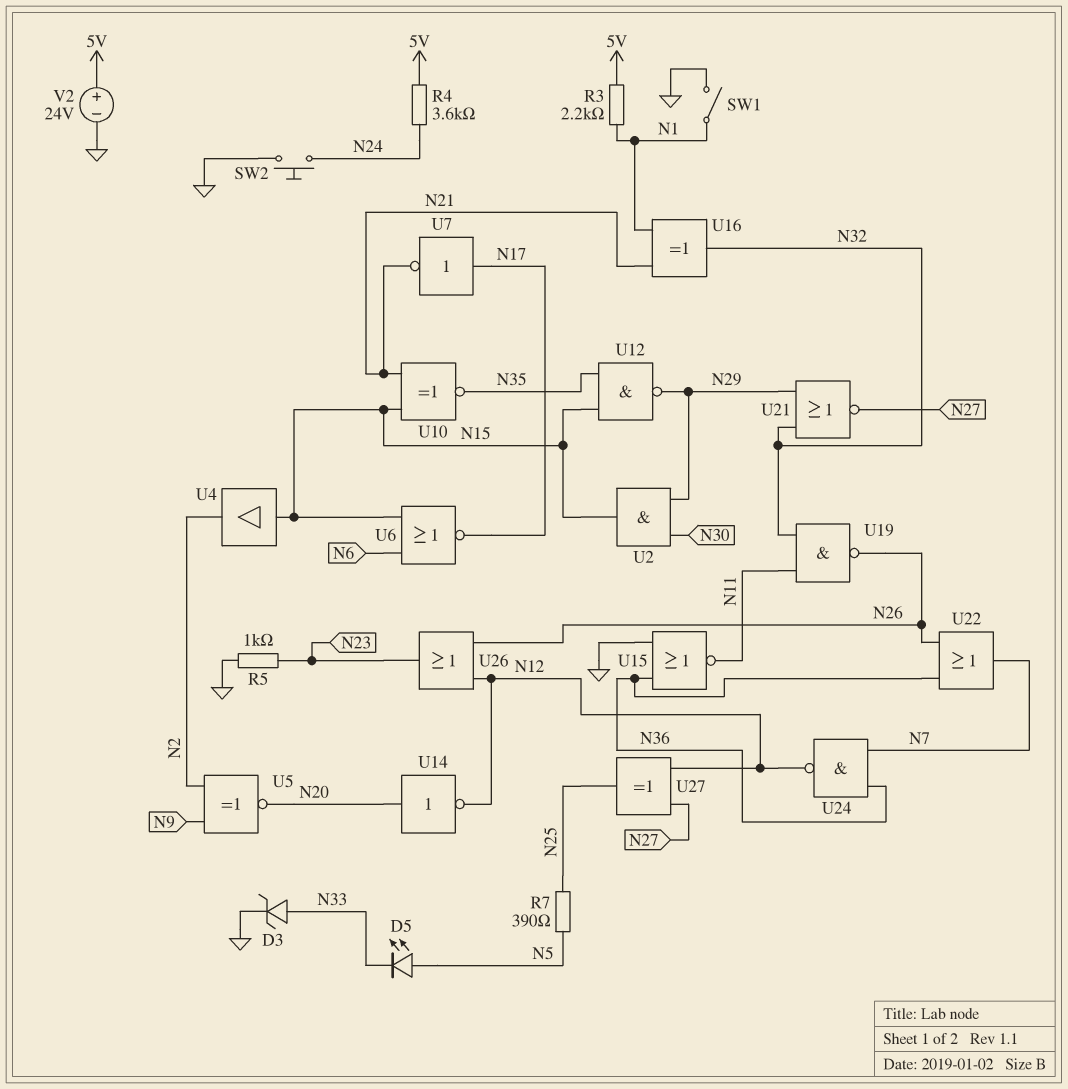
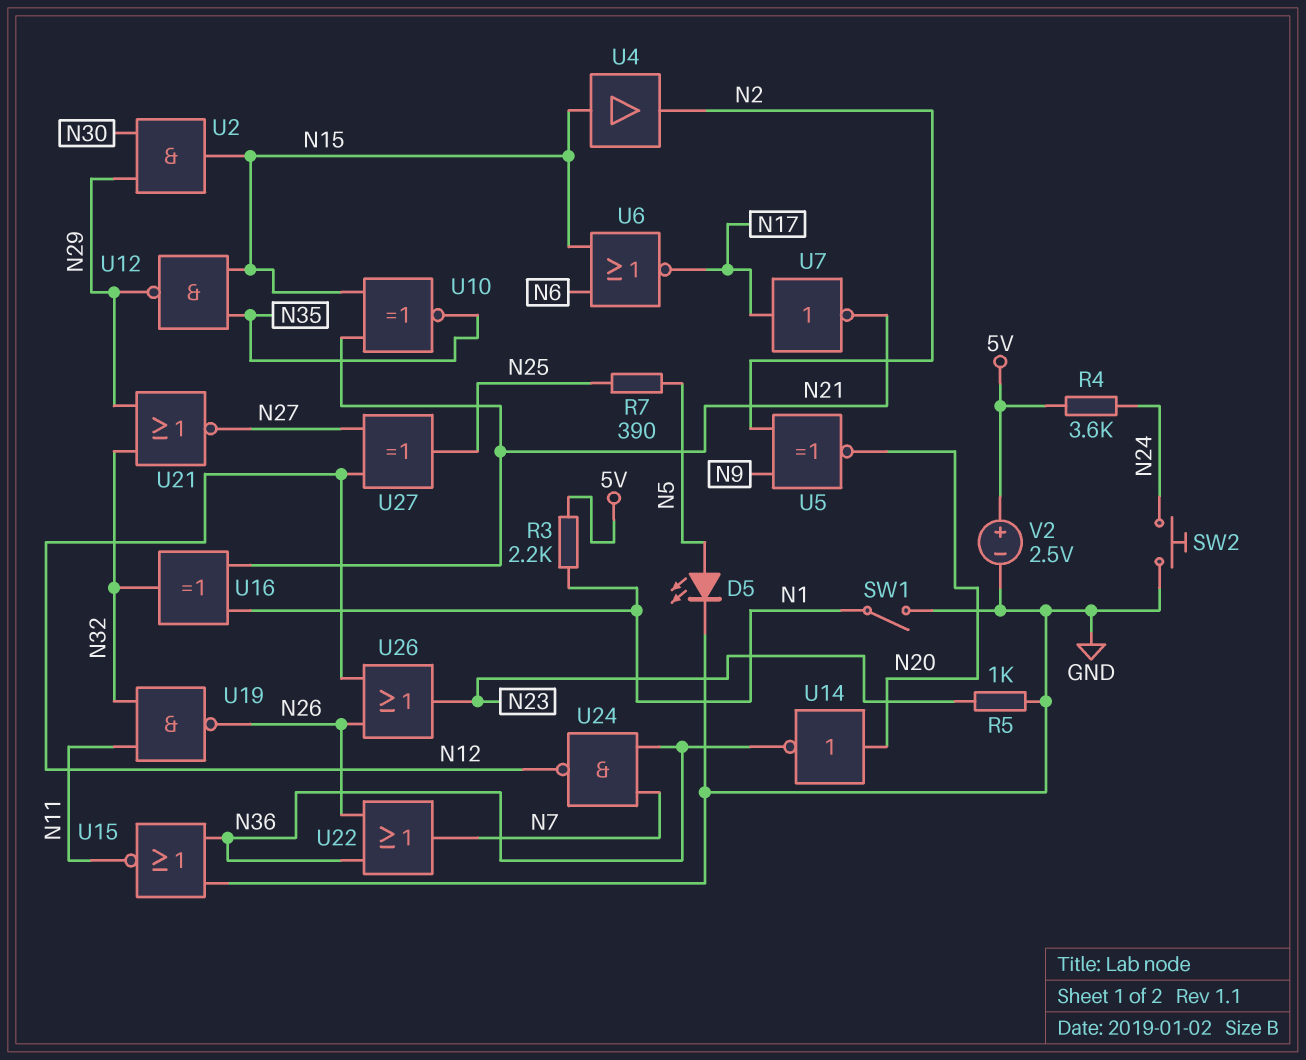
D3: zener (A N33, K GND) -> none
D5: LED (A N5, K N33) -> LED (A N5, K GND)
U14: NOT (in N20, out N12) -> NOT (in N20, out N36)
V2: 24V (plus 5V, minus GND) -> 2.5V (plus 5V, minus GND)

